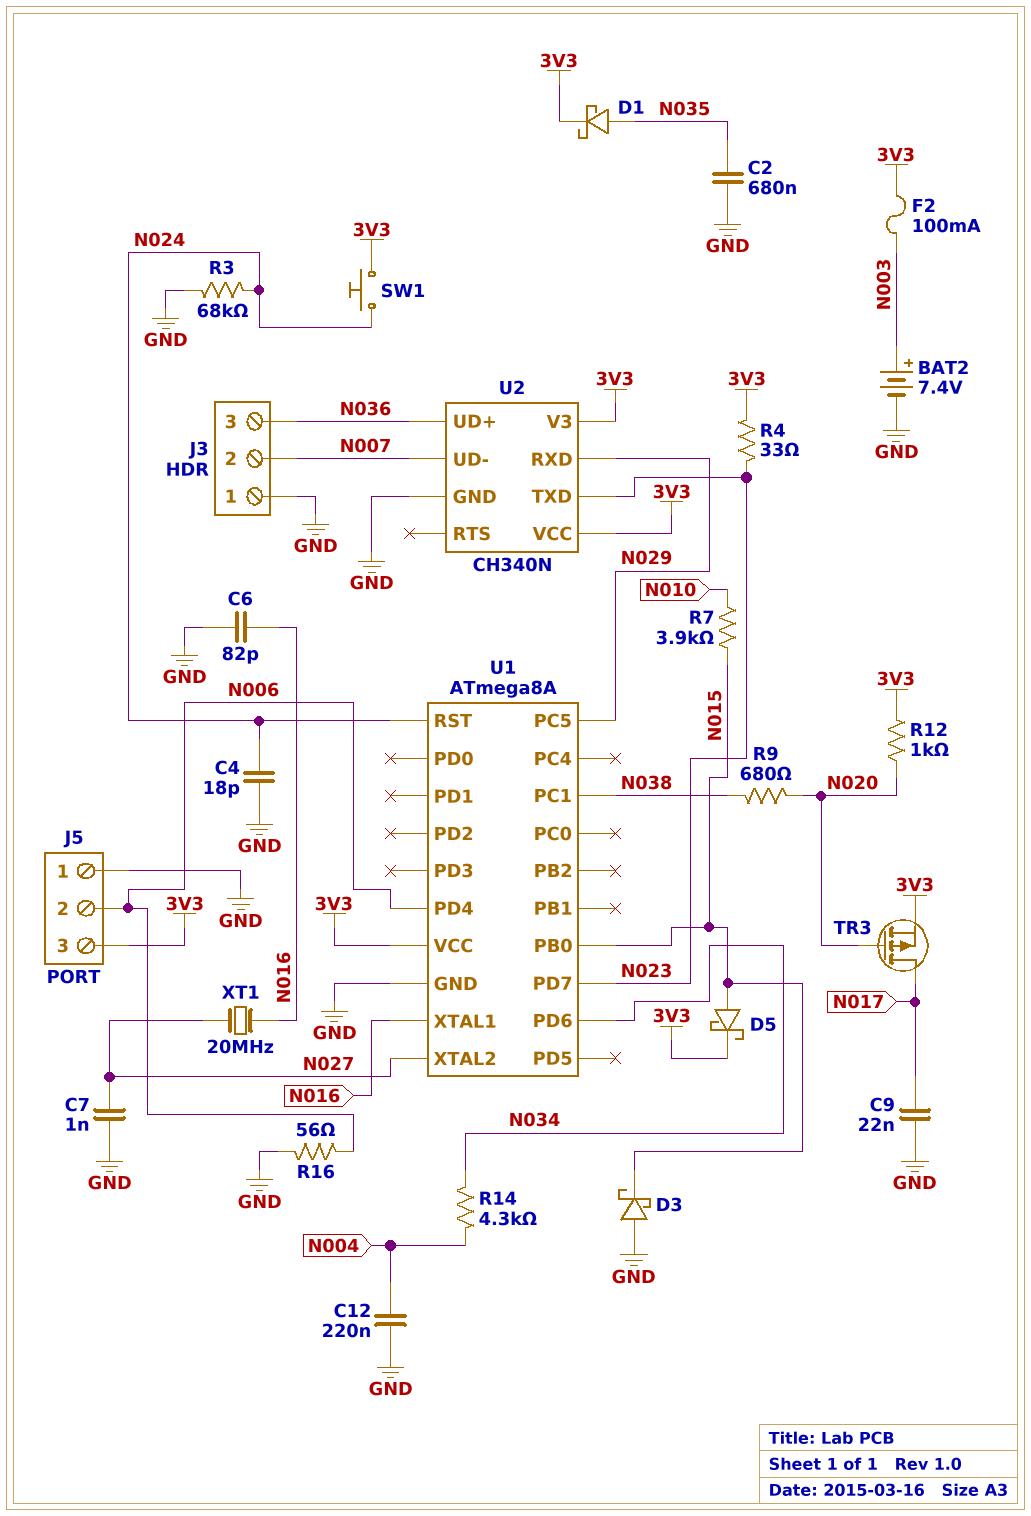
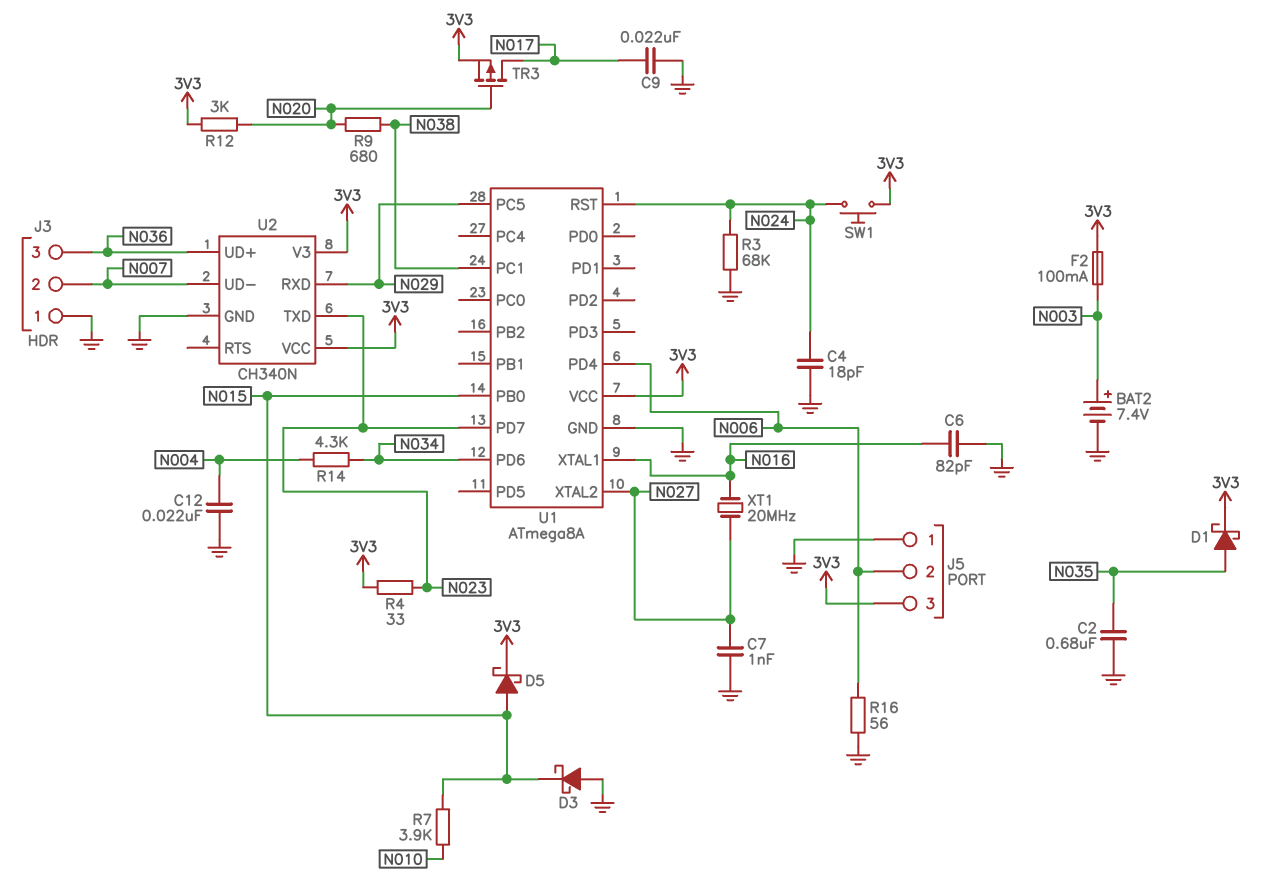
C12: 220nF (GND, N004) -> 22nF (GND, N004)
R12: 1k (3V3, N020) -> 3k (3V3, N020)

